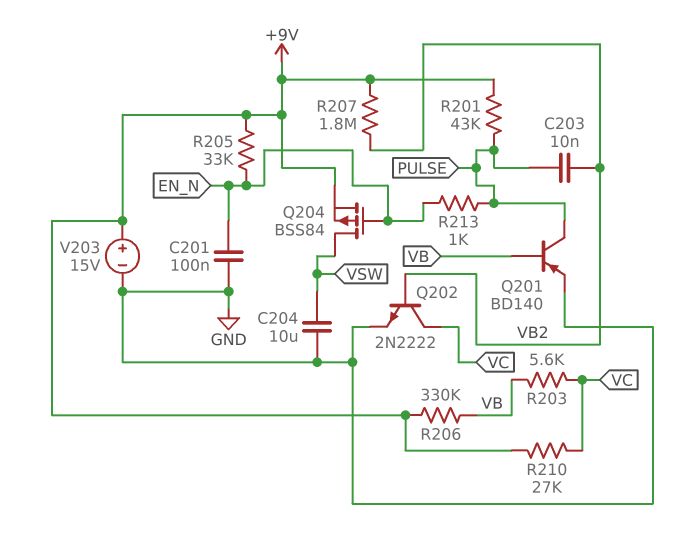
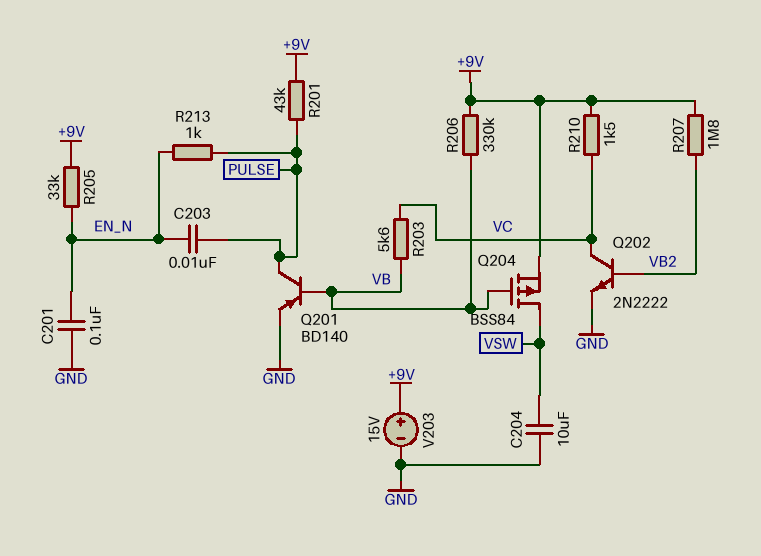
C203: 10nF (PULSE, VB2) -> 10nF (EN_N, PULSE)
Q204: PMOS BSS84 (G EN_N, D VSW, S +9V) -> PMOS BSS84 (G VB, D VSW, S +9V)
R210: 27k (+9V, VC) -> 1.5k (+9V, VC)

